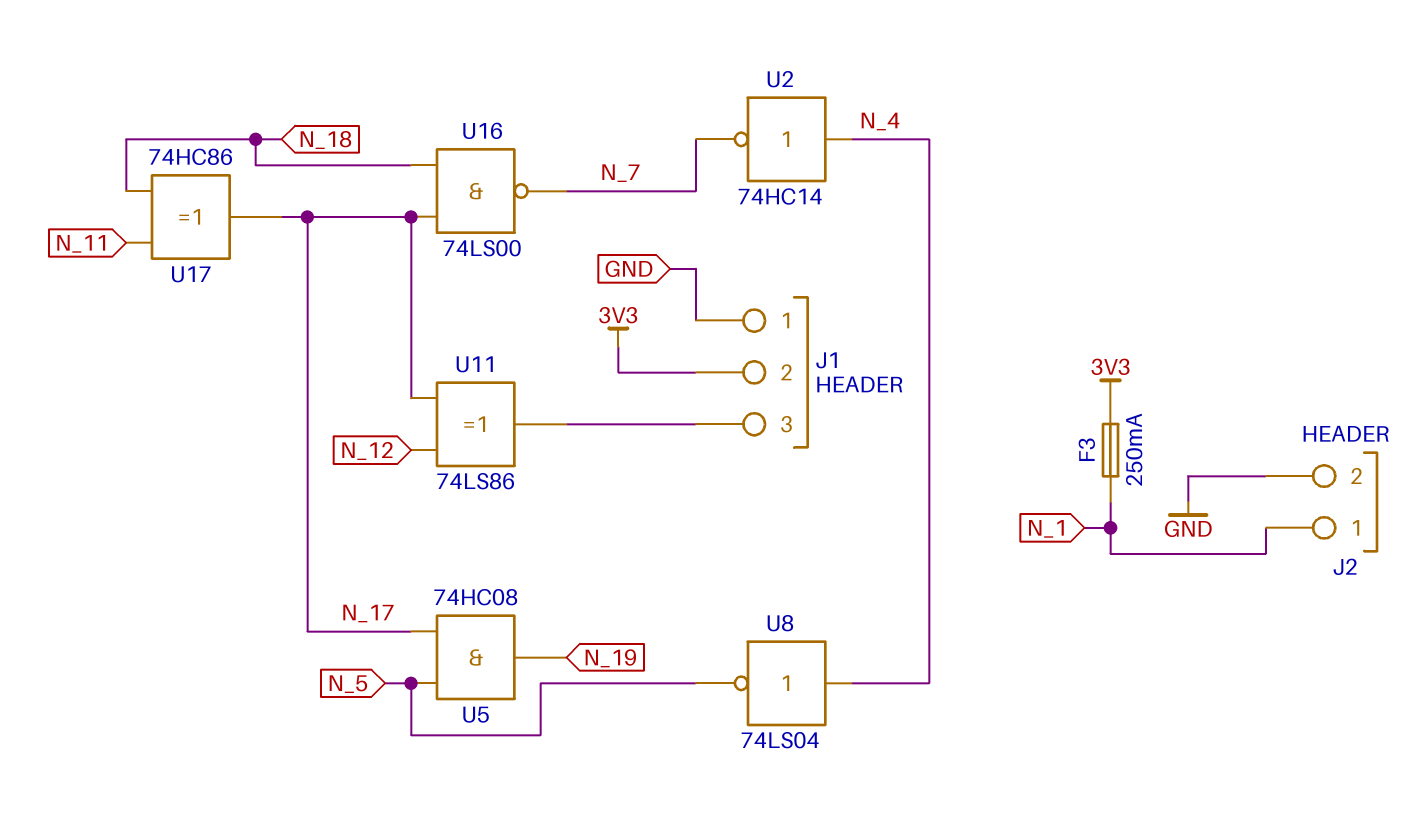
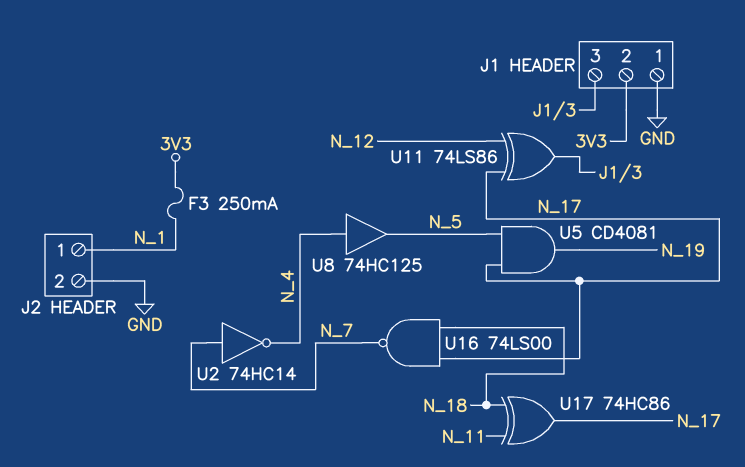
U2: NOT 74HC14 (in N_4, out N_7) -> NOT 74HC14 (in N_7, out N_4)
U5: AND 74HC08 (in N_5, in N_17, out N_19) -> AND CD4081 (in N_5, in N_17, out N_19)
U8: NOT 74LS04 (in N_4, out N_5) -> buffer 74HC125 (in N_4, out N_5)

